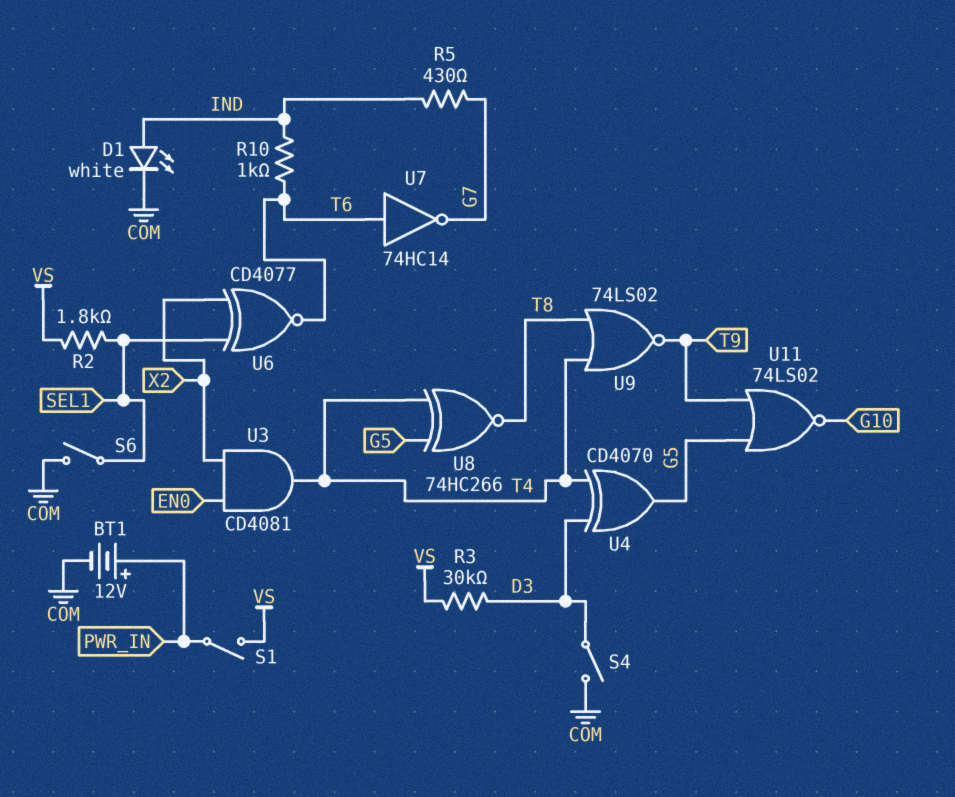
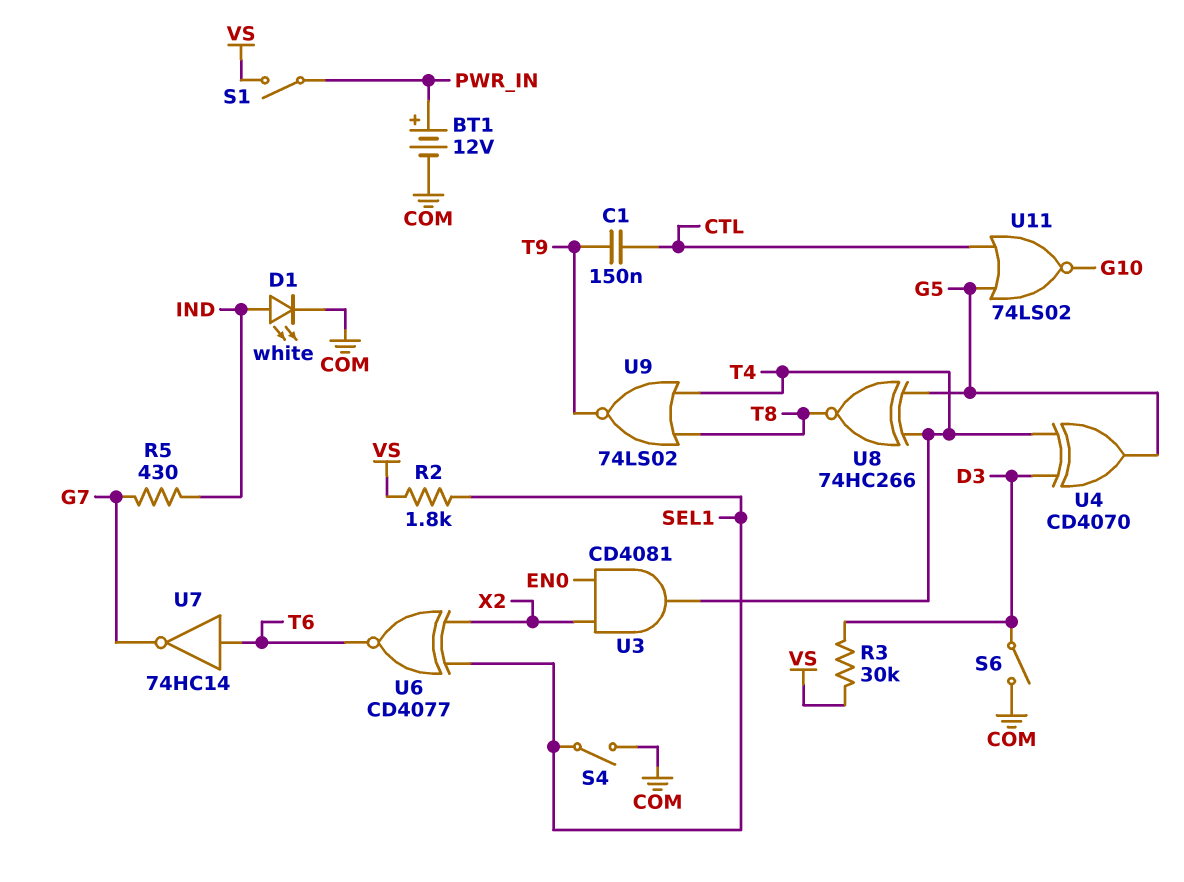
C1: none -> 150nF (CTL, T9)
R10: 1k (IND, T6) -> none
S4: switch (COM, D3) -> switch (COM, SEL1)
S6: switch (COM, SEL1) -> switch (COM, D3)
U11: NOR 74LS02 (in G5, in T9, out G10) -> NOR 74LS02 (in CTL, in G5, out G10)

